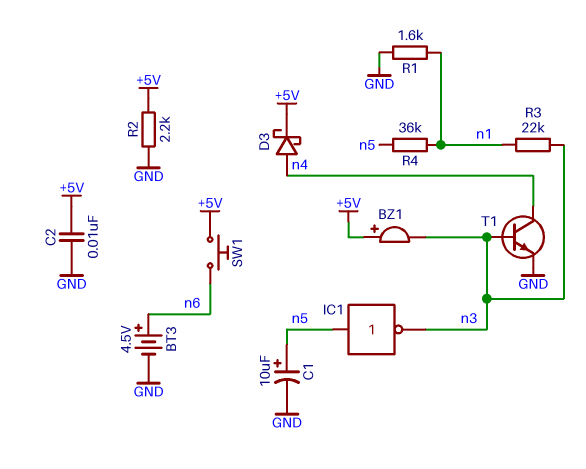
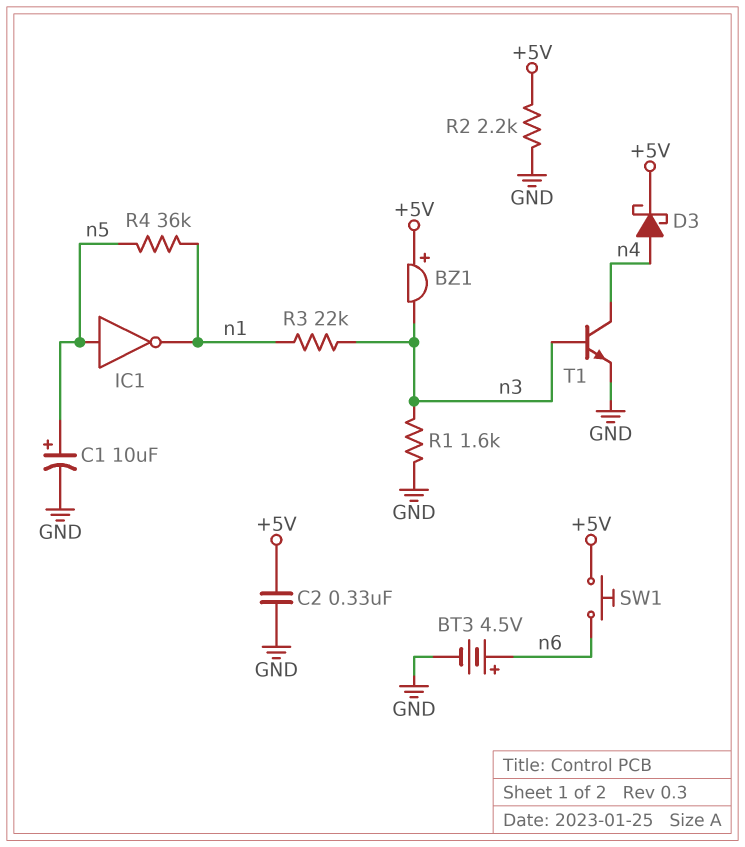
C2: 10nF (+5V, GND) -> 330nF (+5V, GND)
IC1: NOT (in n5, out n3) -> NOT (in n5, out n1)
R1: 1.6k (GND, n1) -> 1.6k (GND, n3)

